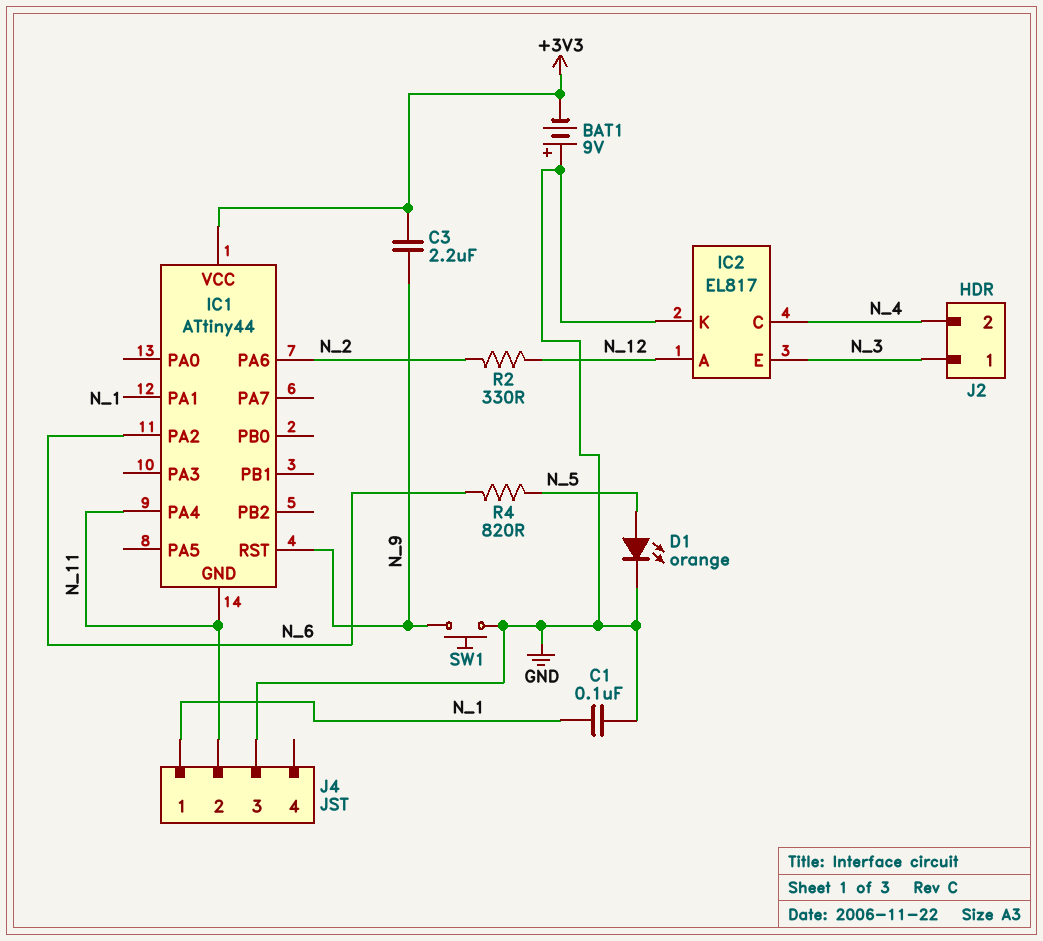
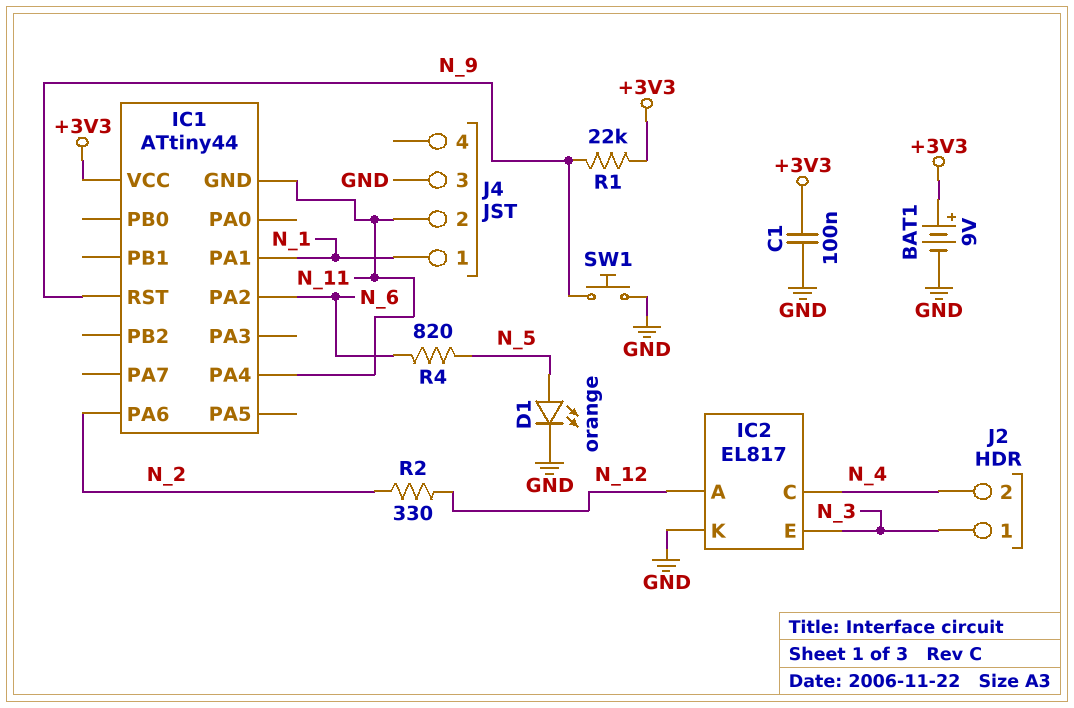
BAT1: 9V (plus GND, minus +3V3) -> 9V (plus +3V3, minus GND)
C1: 100nF (GND, N_1) -> 100nF (+3V3, GND)
C3: 2.2uF (+3V3, N_9) -> none
R1: none -> 22k (+3V3, N_9)

